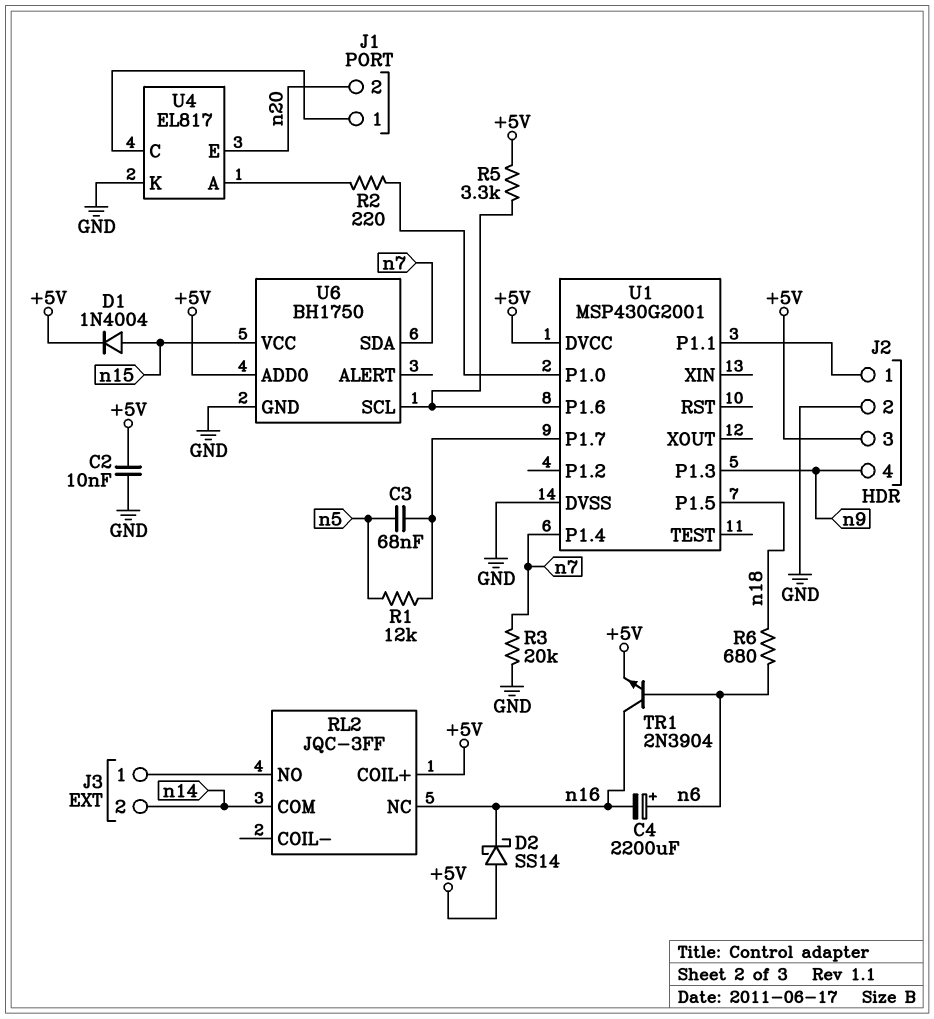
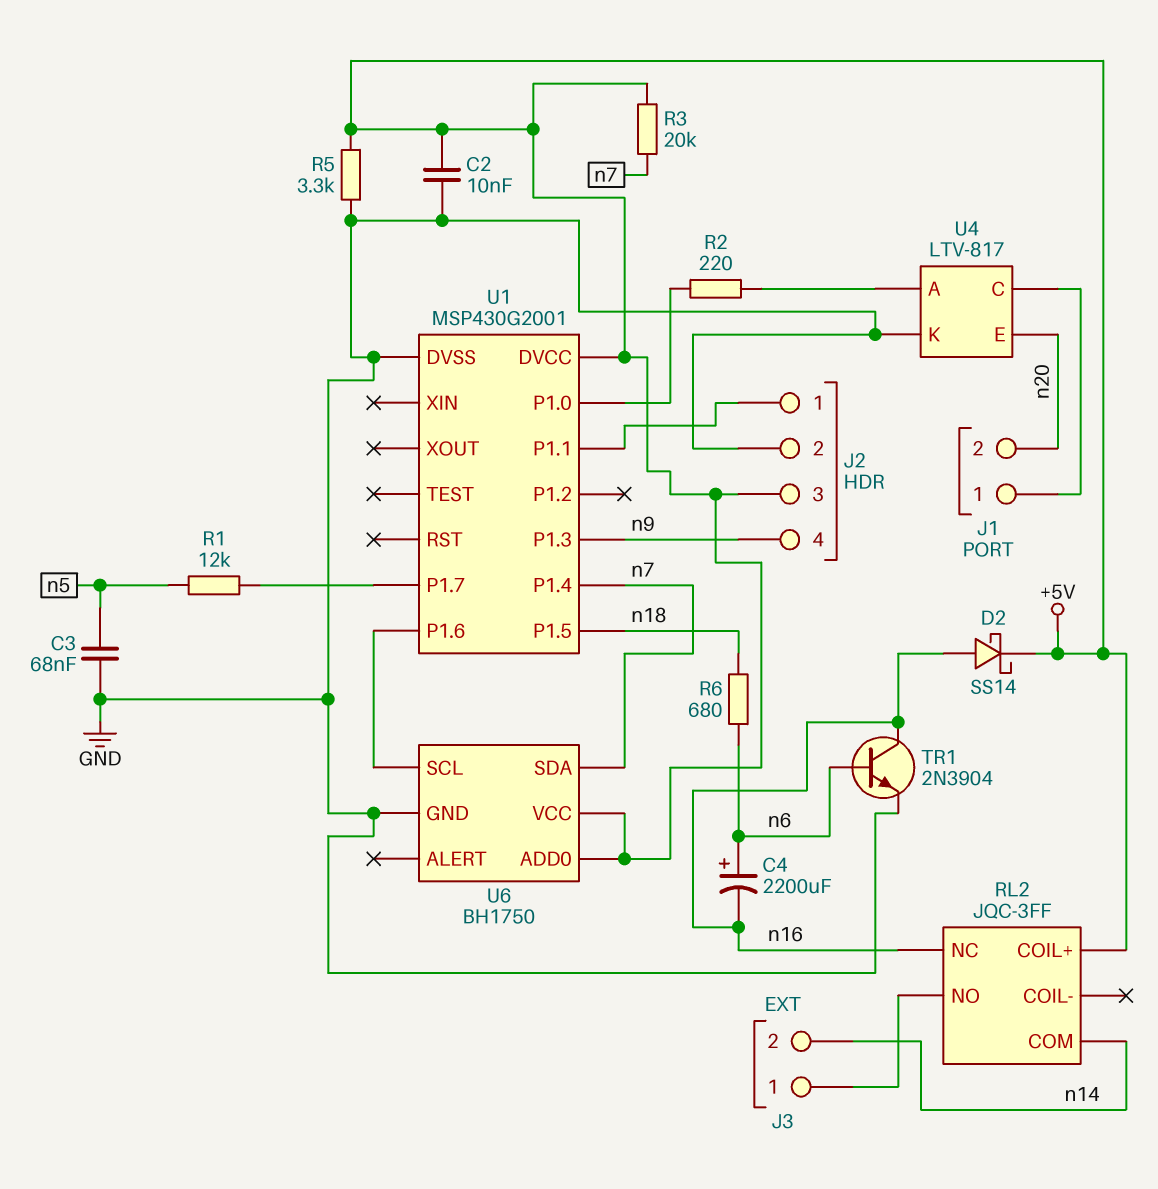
C3: 68nF (U1/P1.7, n5) -> 68nF (GND, n5)
D1: diode 1N4004 (A n15, K +5V) -> none
D2: schottky SS14 (A +5V, K n16) -> schottky SS14 (A n16, K +5V)
R3: 20k (GND, n7) -> 20k (+5V, n7)
R5: 3.3k (+5V, U1/P1.6) -> 3.3k (+5V, GND)
TR1: NPN 2N3904 (B n6, C n16, E +5V) -> NPN 2N3904 (B n6, C n16, E GND)
U4: EL817 -> LTV-817
U6 pin VCC: n15 -> +5V

